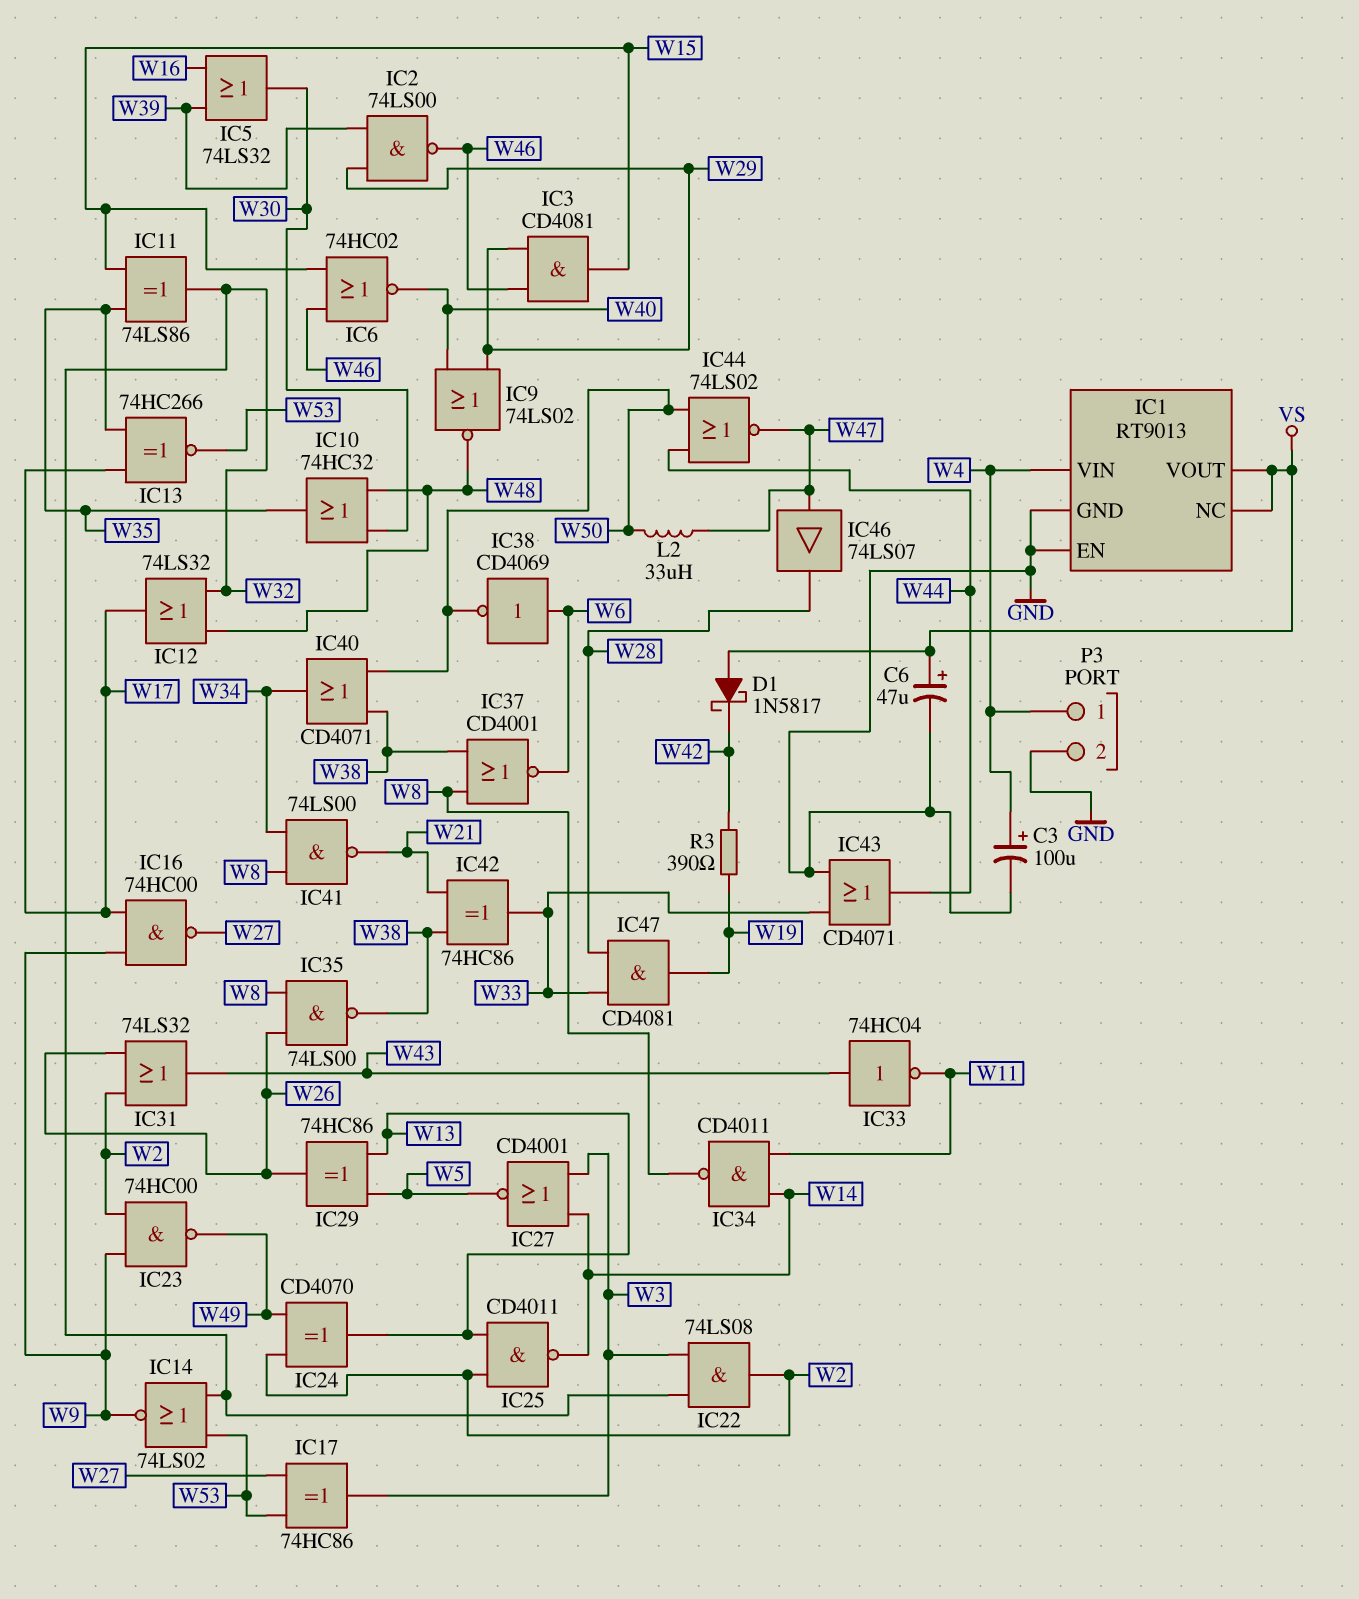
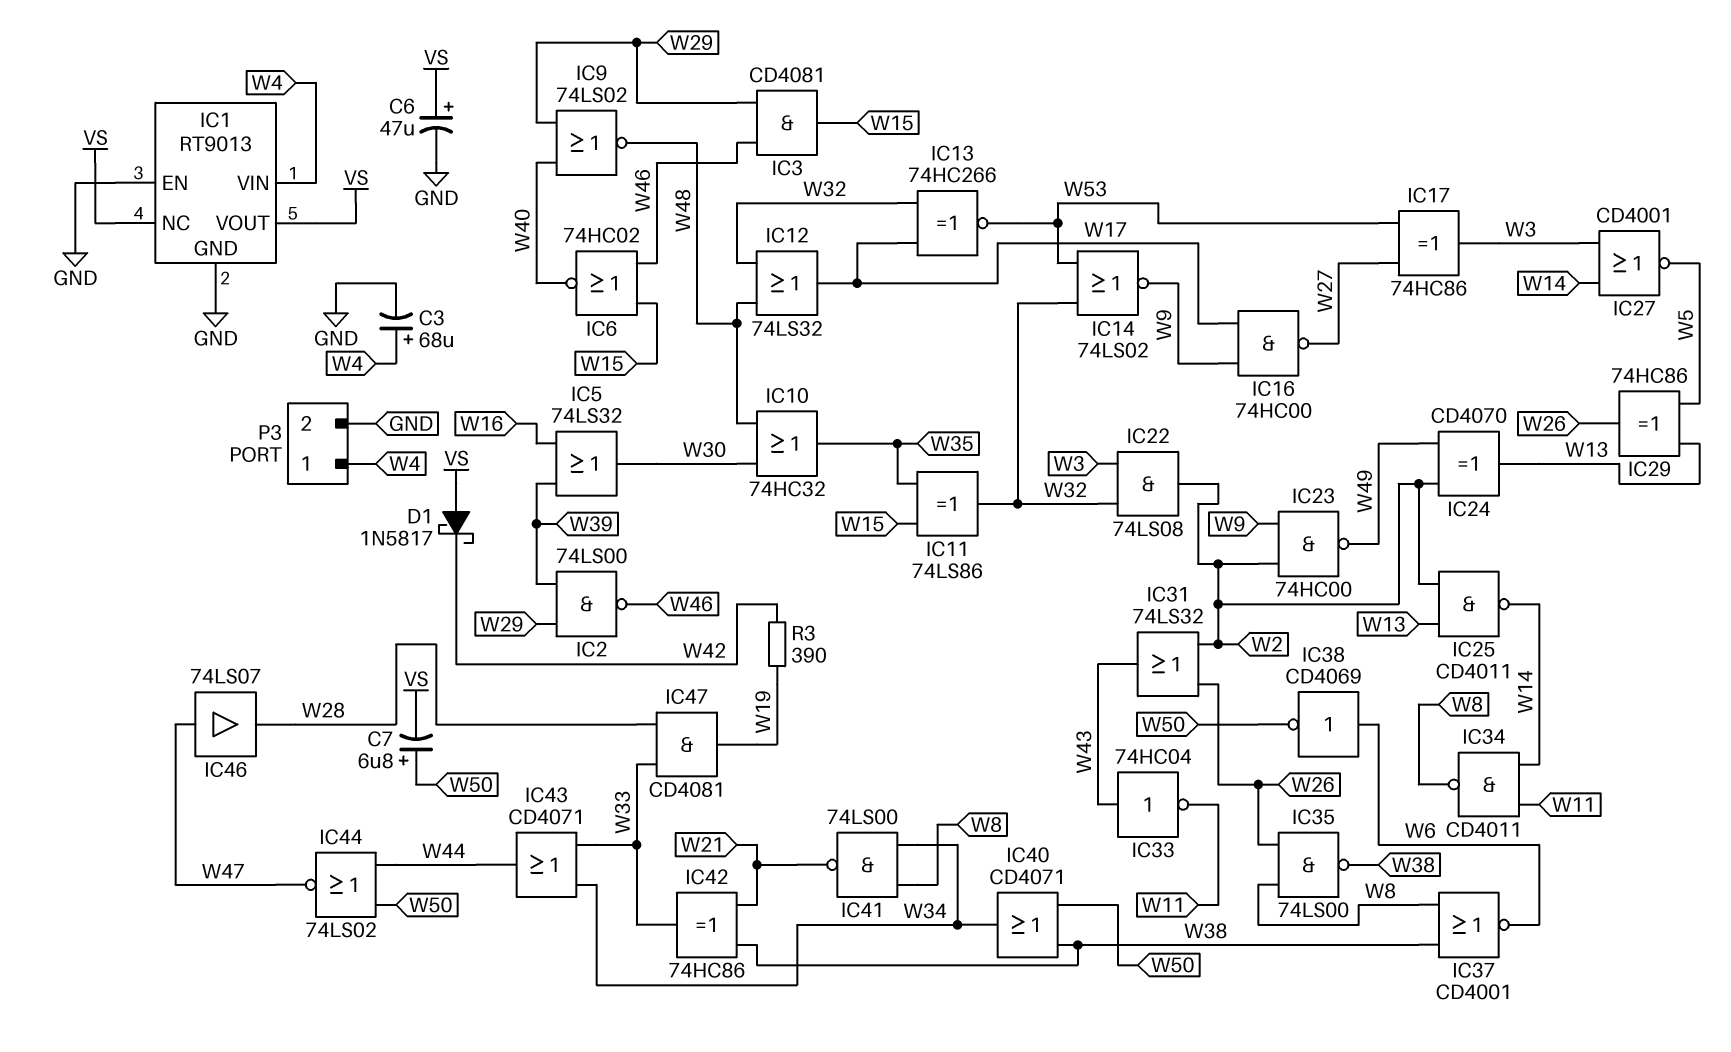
C3: 100uF (plus W4, minus GND) -> 68uF (plus W4, minus GND)
C7: none -> 6.8uF (plus W50, minus VS)
IC13: XNOR 74HC266 (in W17, in W35, out W53) -> XNOR 74HC266 (in W17, in W32, out W53)
IC43: OR CD4071 (in GND, in W33, out W44) -> OR CD4071 (in W33, in W34, out W44)
L2: 33uH (W47, W50) -> none

